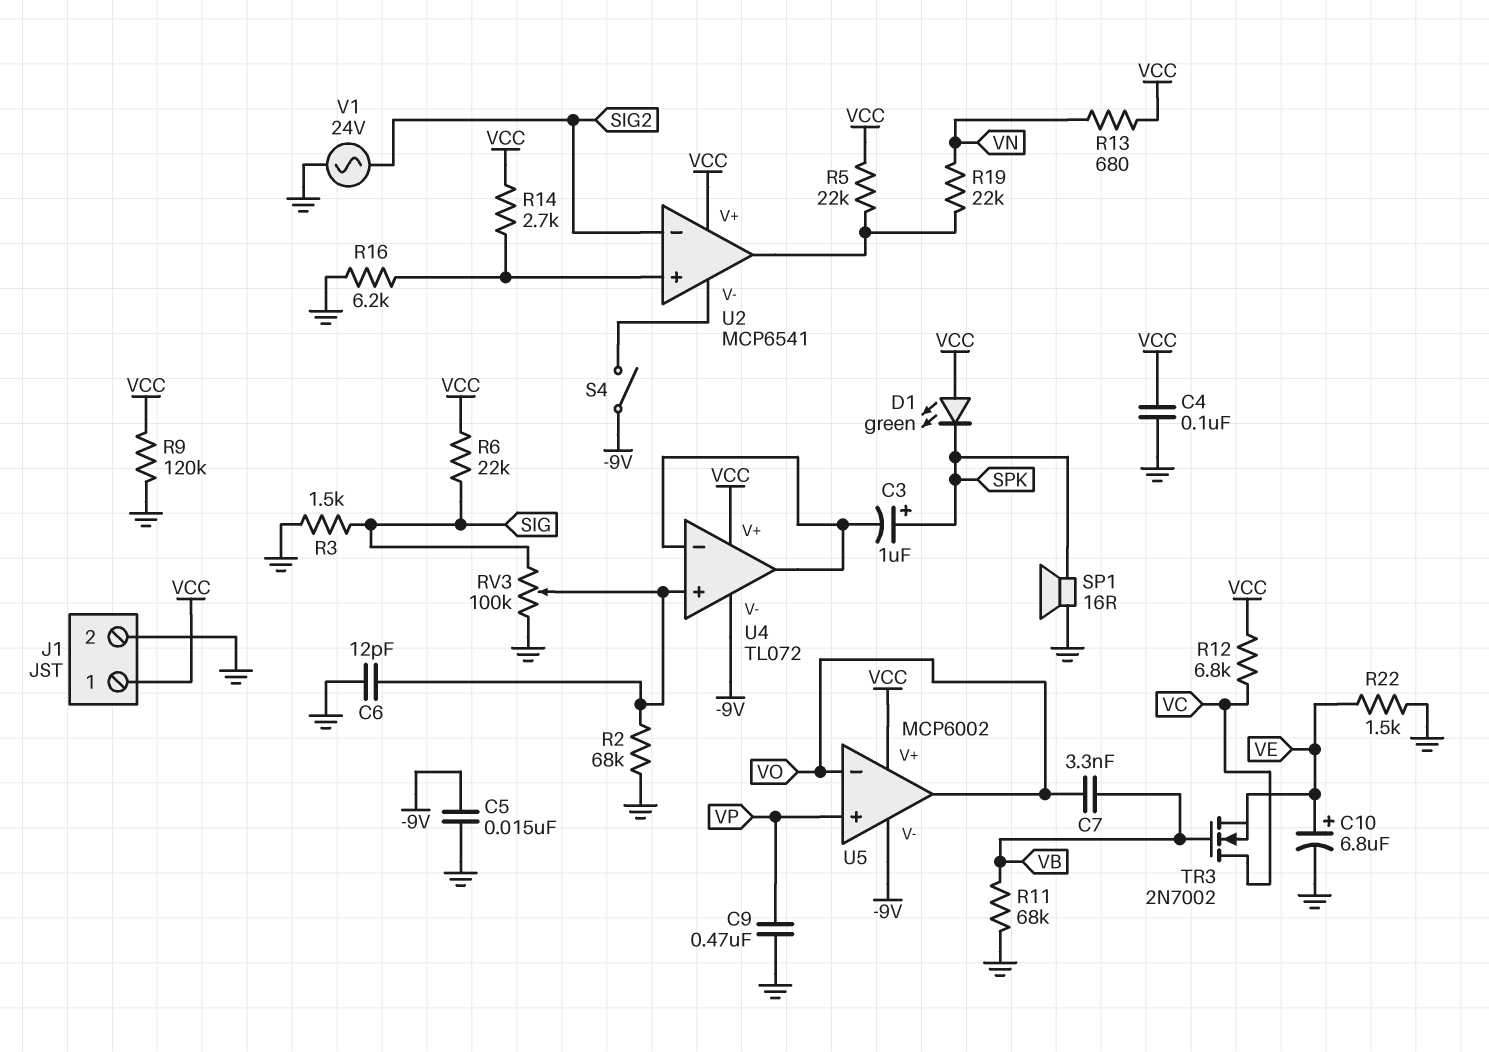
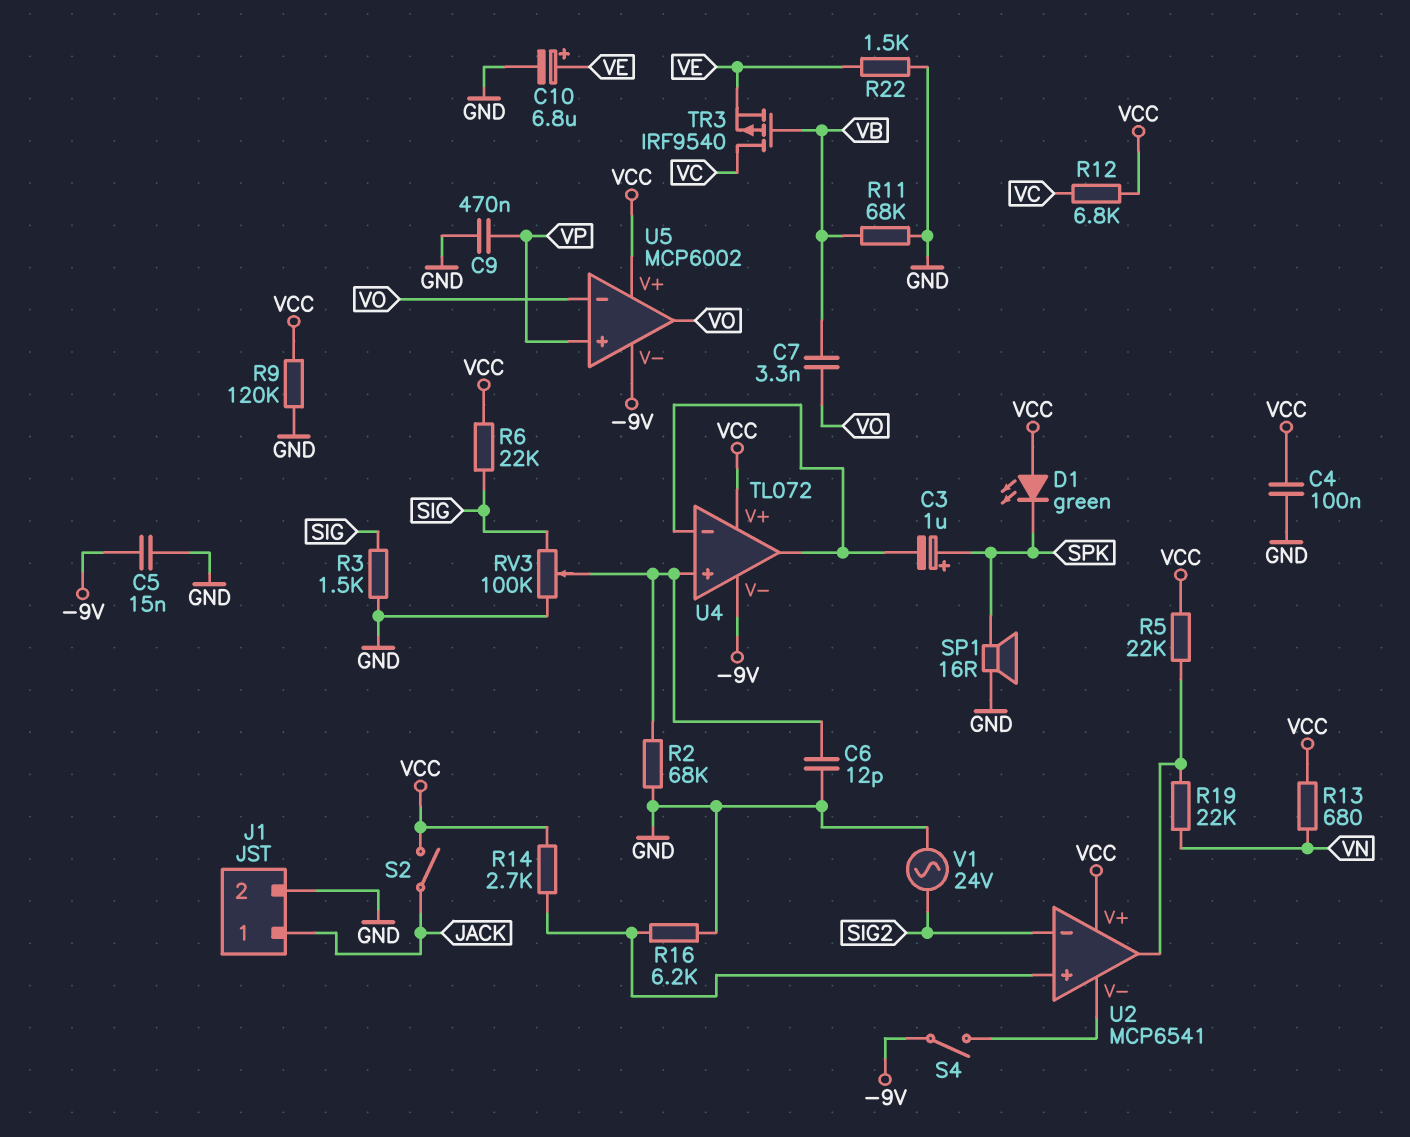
J1 pin 1: VCC -> JACK
S2: none -> switch (JACK, VCC)
TR3: NMOS 2N7002 (G VB, D VC, S VE) -> PMOS IRF9540 (G VB, D VC, S VE)

